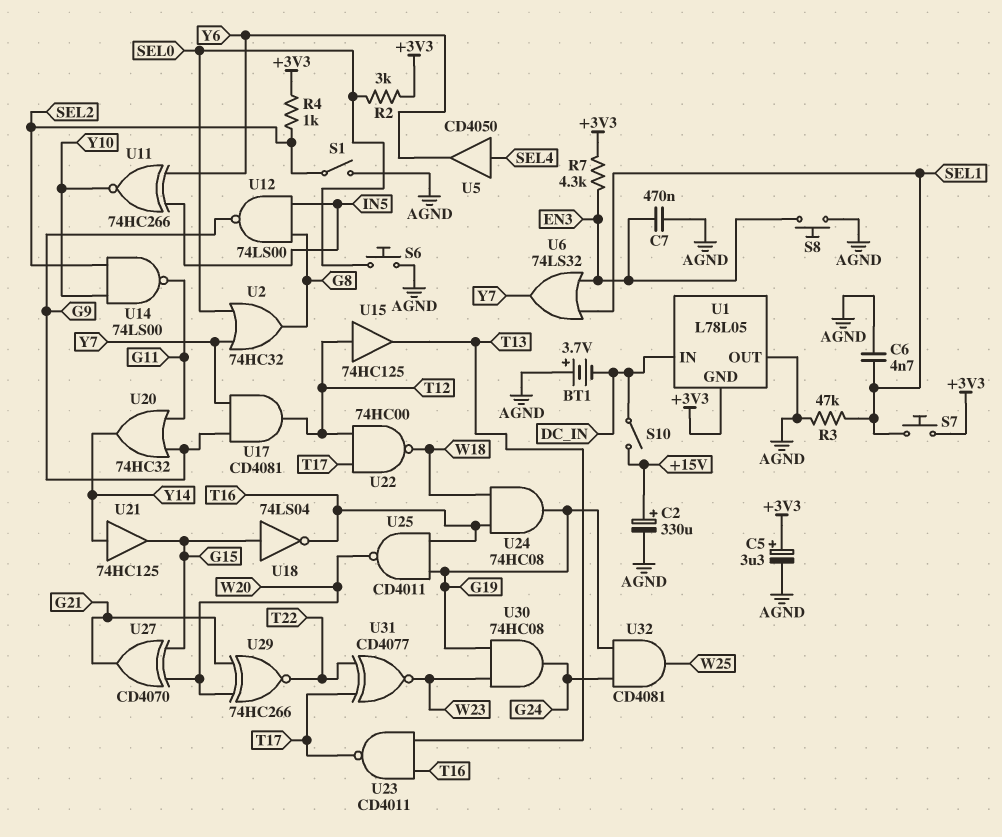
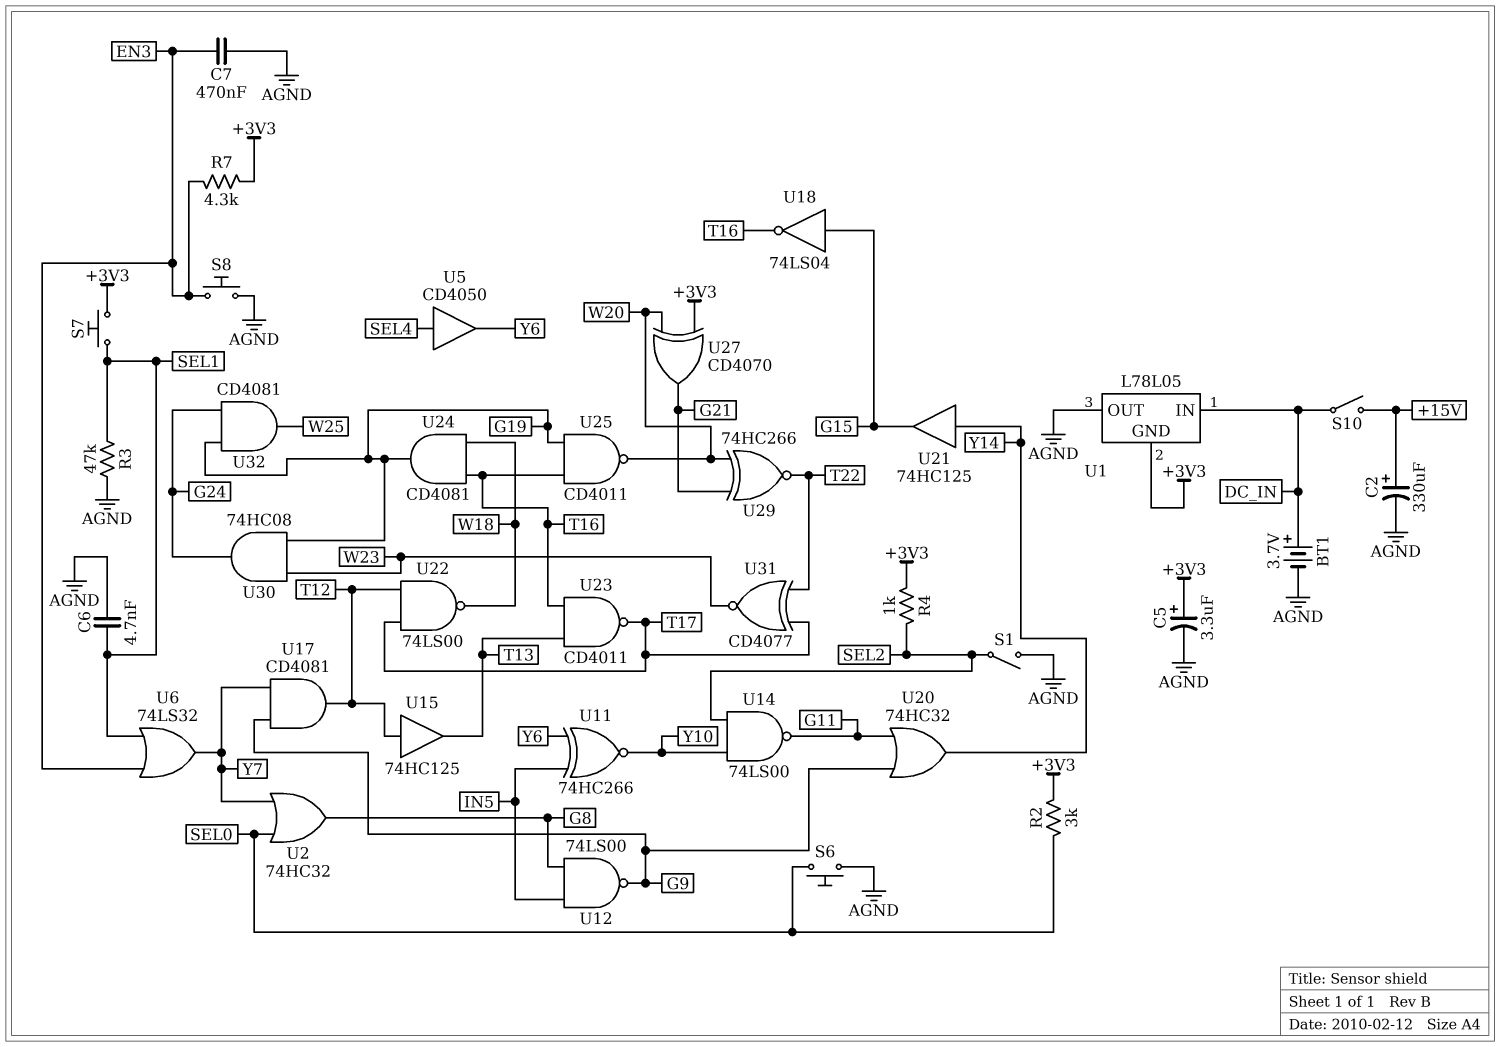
BT1: 3.7V (plus AGND, minus DC_IN) -> 3.7V (plus DC_IN, minus AGND)
U22: NAND 74HC00 (in T12, in T17, out W18) -> NAND 74LS00 (in T12, in T17, out W18)
U24: AND 74HC08 (in T16, in W18, out G19) -> AND CD4081 (in T16, in W18, out G19)
U27: XOR CD4070 (in G15, in W20, out G21) -> XOR CD4070 (in +3V3, in W20, out G21)

